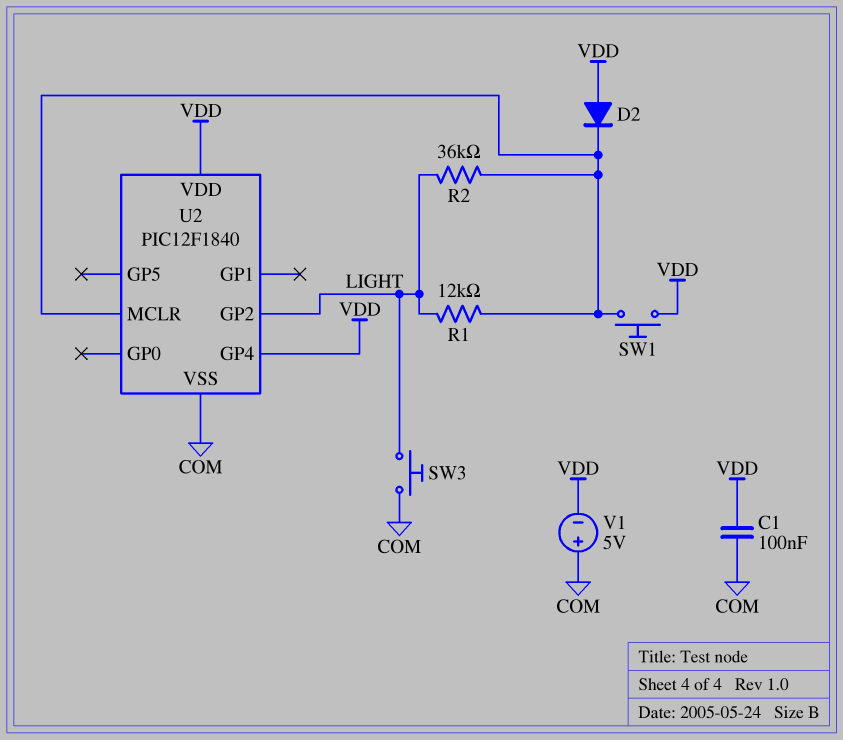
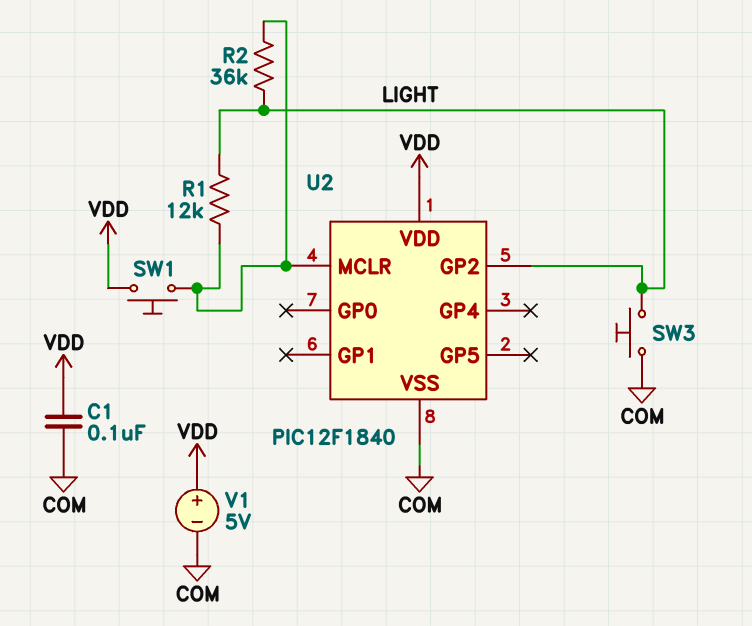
D2: diode (A VDD, K U2/MCLR) -> none
U2 pin GP4: VDD -> none
V1: 5V (plus COM, minus VDD) -> 5V (plus VDD, minus COM)

